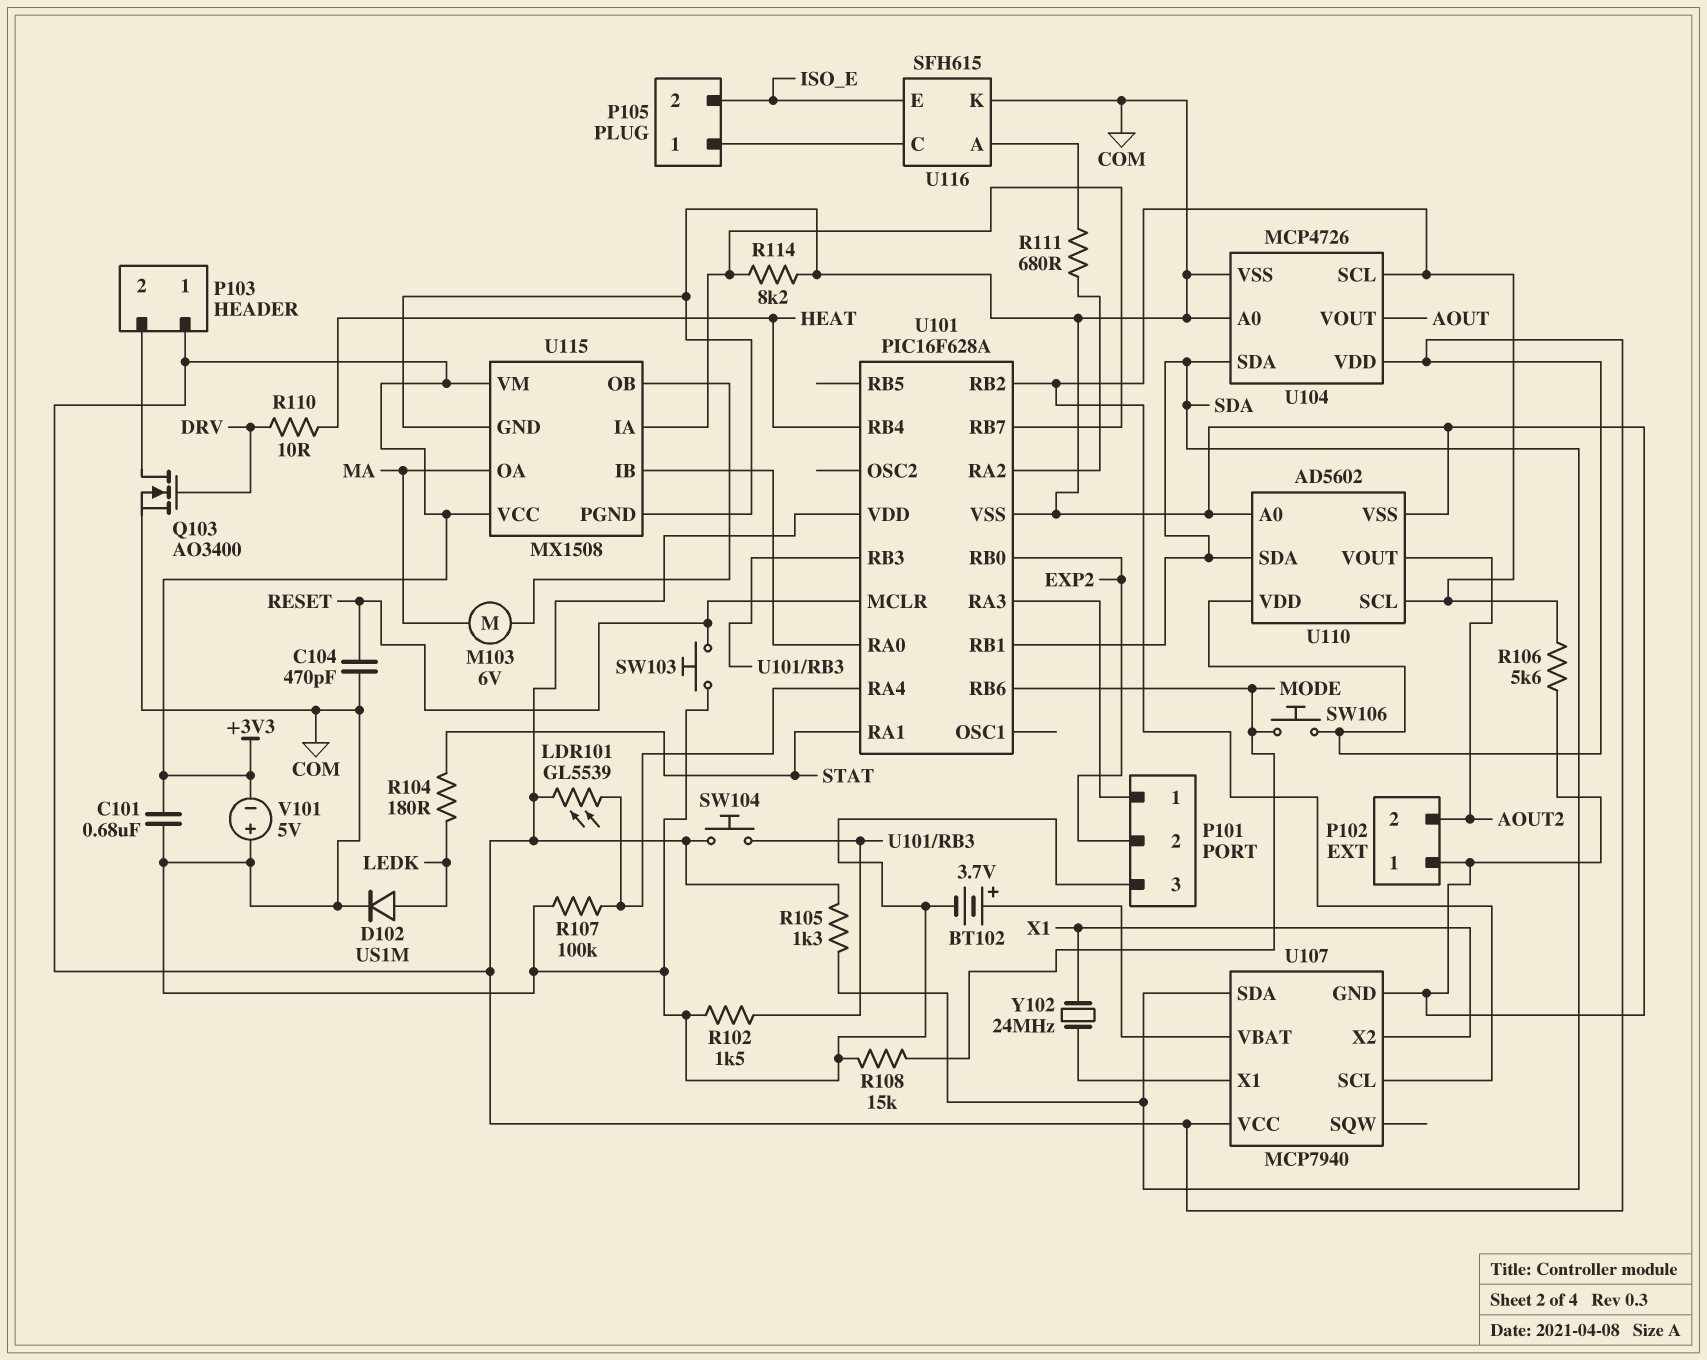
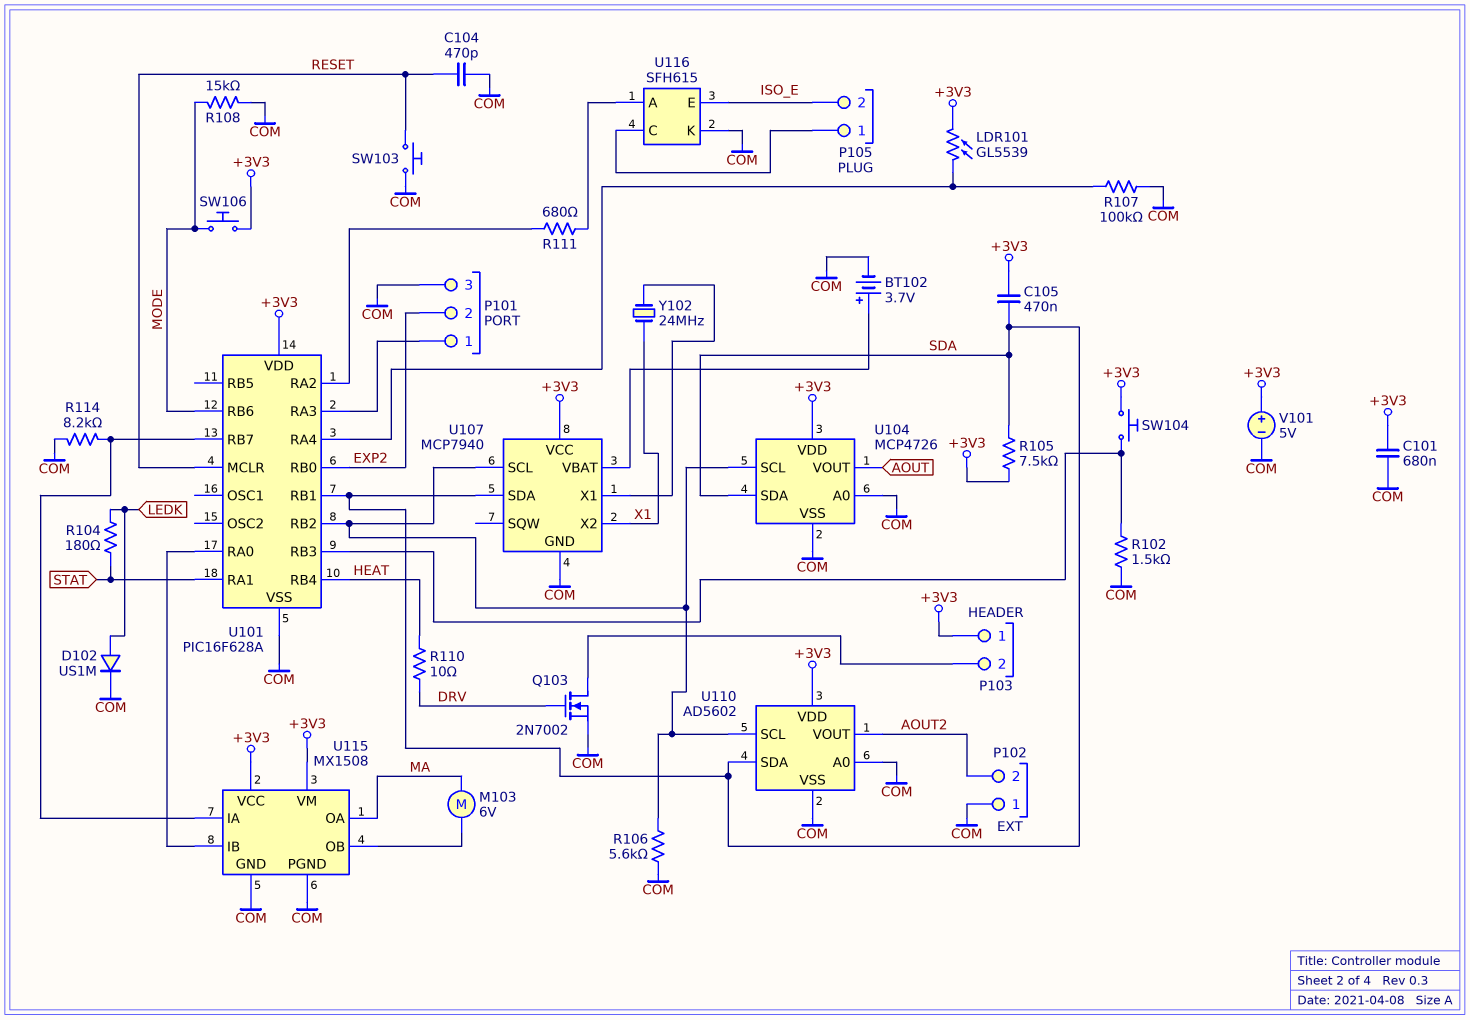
C105: none -> 470nF (+3V3, SDA)
Q103: NMOS AO3400 (G DRV, D P103/2, S COM) -> NMOS 2N7002 (G DRV, D P103/2, S COM)
R105: 1.3k (+3V3, SDA) -> 7.5k (+3V3, SDA)
V101: 5V (plus COM, minus +3V3) -> 5V (plus +3V3, minus COM)

